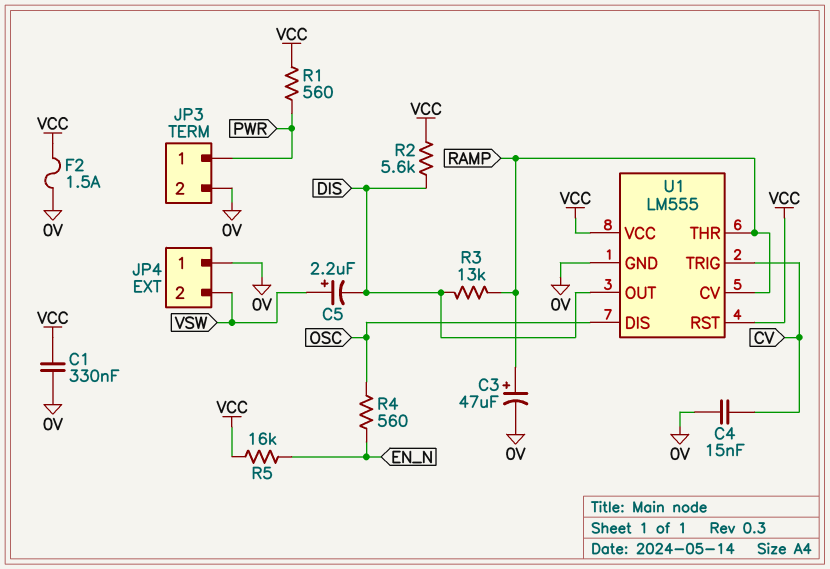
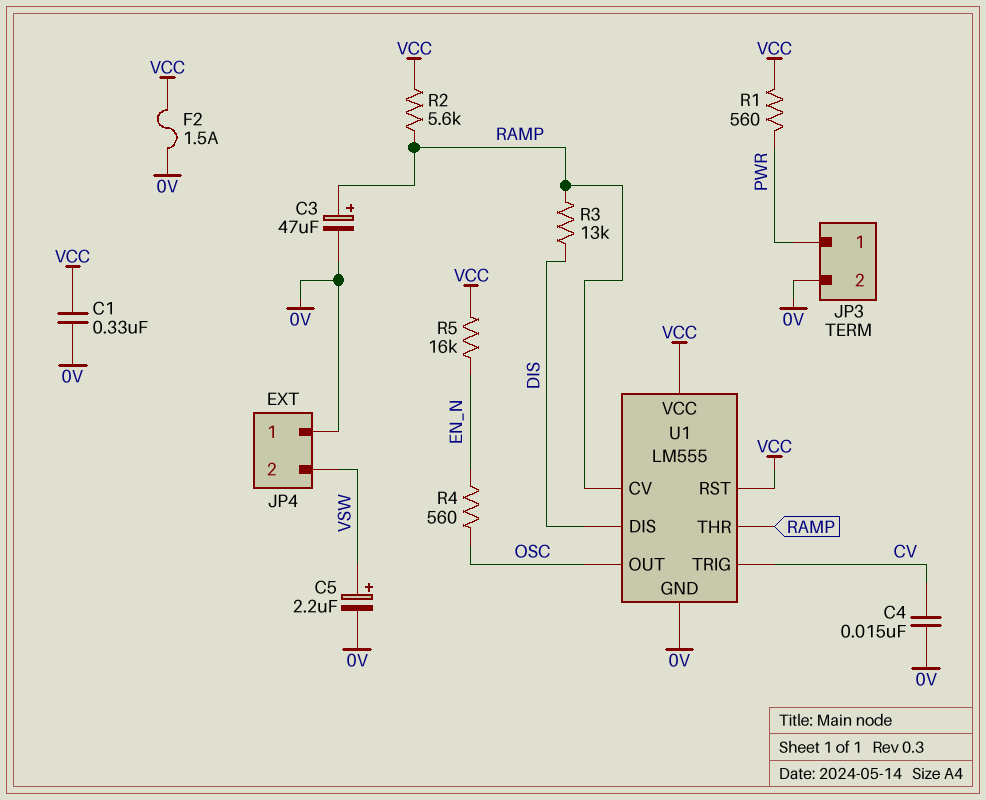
C5: 2.2uF (plus VSW, minus DIS) -> 2.2uF (plus VSW, minus 0V)
R2: 5.6k (DIS, VCC) -> 5.6k (RAMP, VCC)
U1 pin DIS: OSC -> DIS
U1 pin OUT: DIS -> OSC

